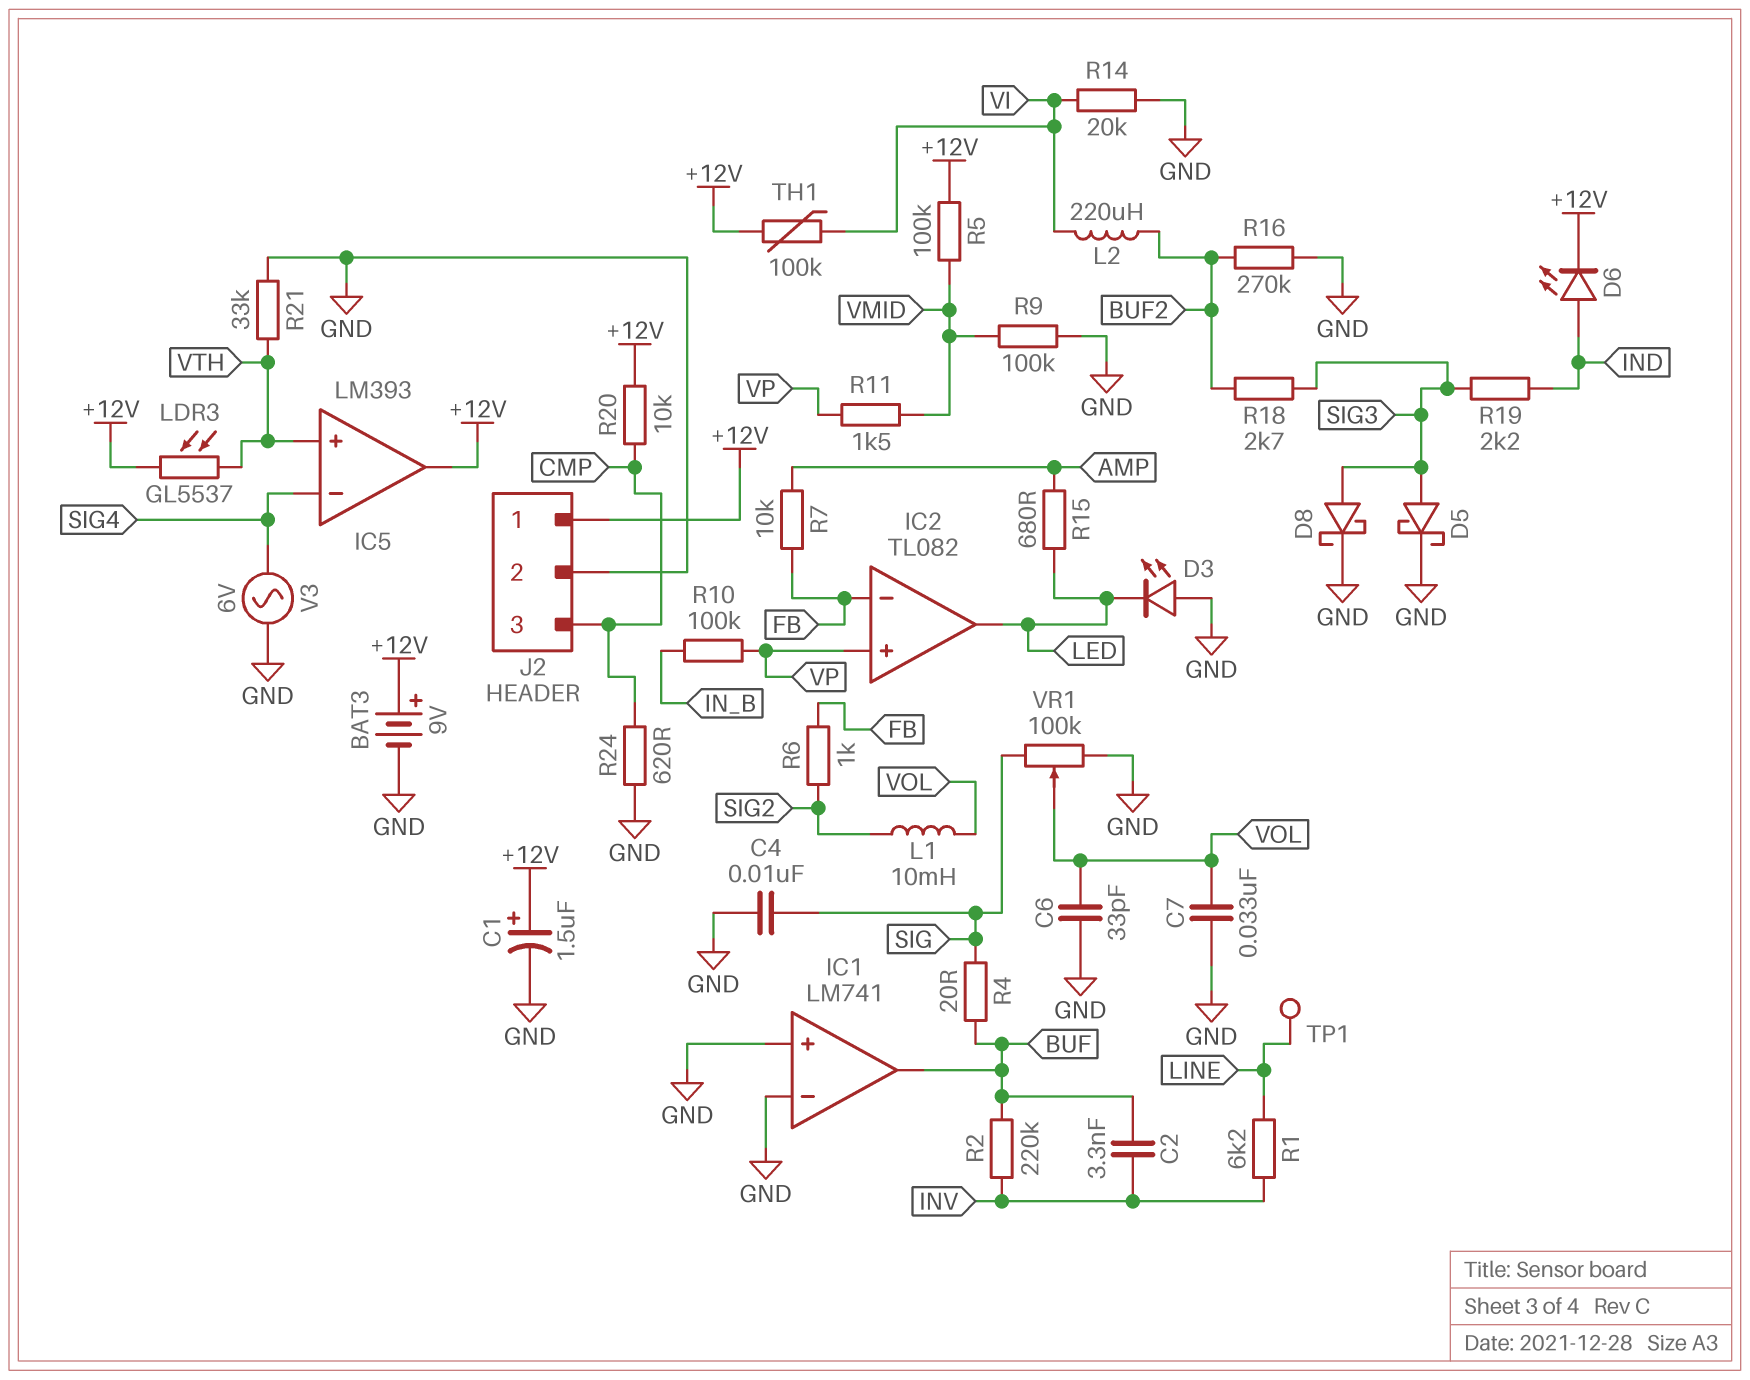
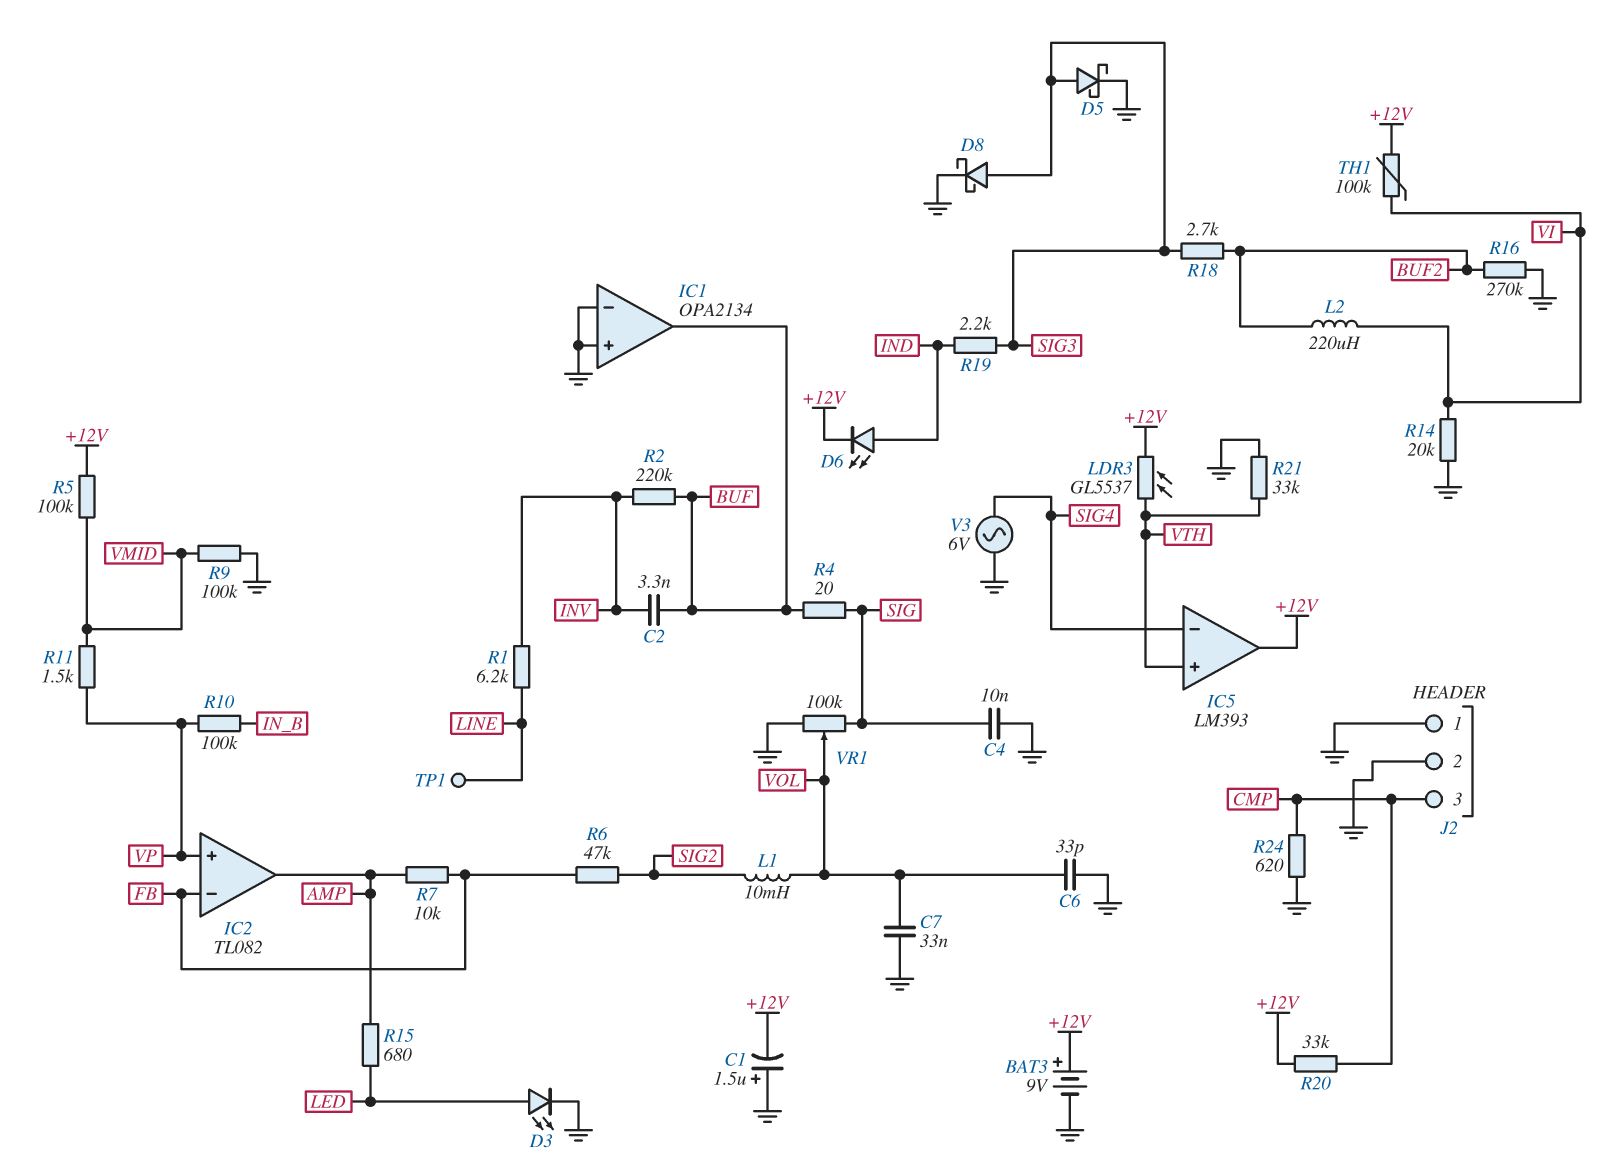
C1: 1.5uF (plus +12V, minus GND) -> 1.5uF (plus GND, minus +12V)
D3: LED (A GND, K LED) -> LED (A LED, K GND)
IC1: LM741 -> OPA2134
IC2 pin out: LED -> AMP
J2 pin 1: +12V -> GND
R6: 1k (FB, SIG2) -> 47k (FB, SIG2)
R20: 10k (+12V, CMP) -> 33k (+12V, CMP)

